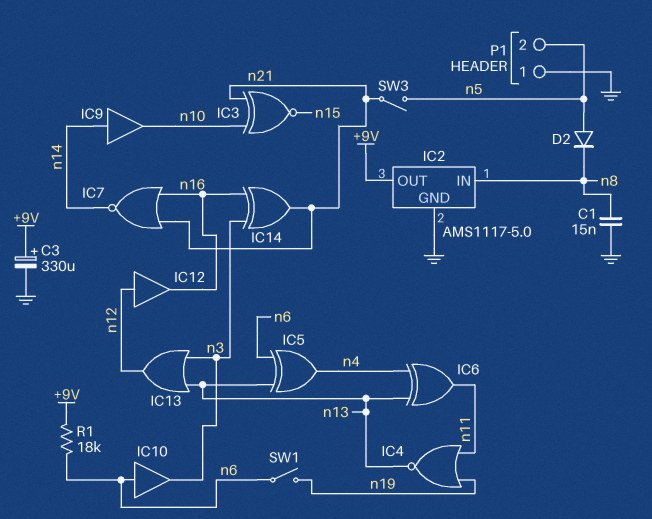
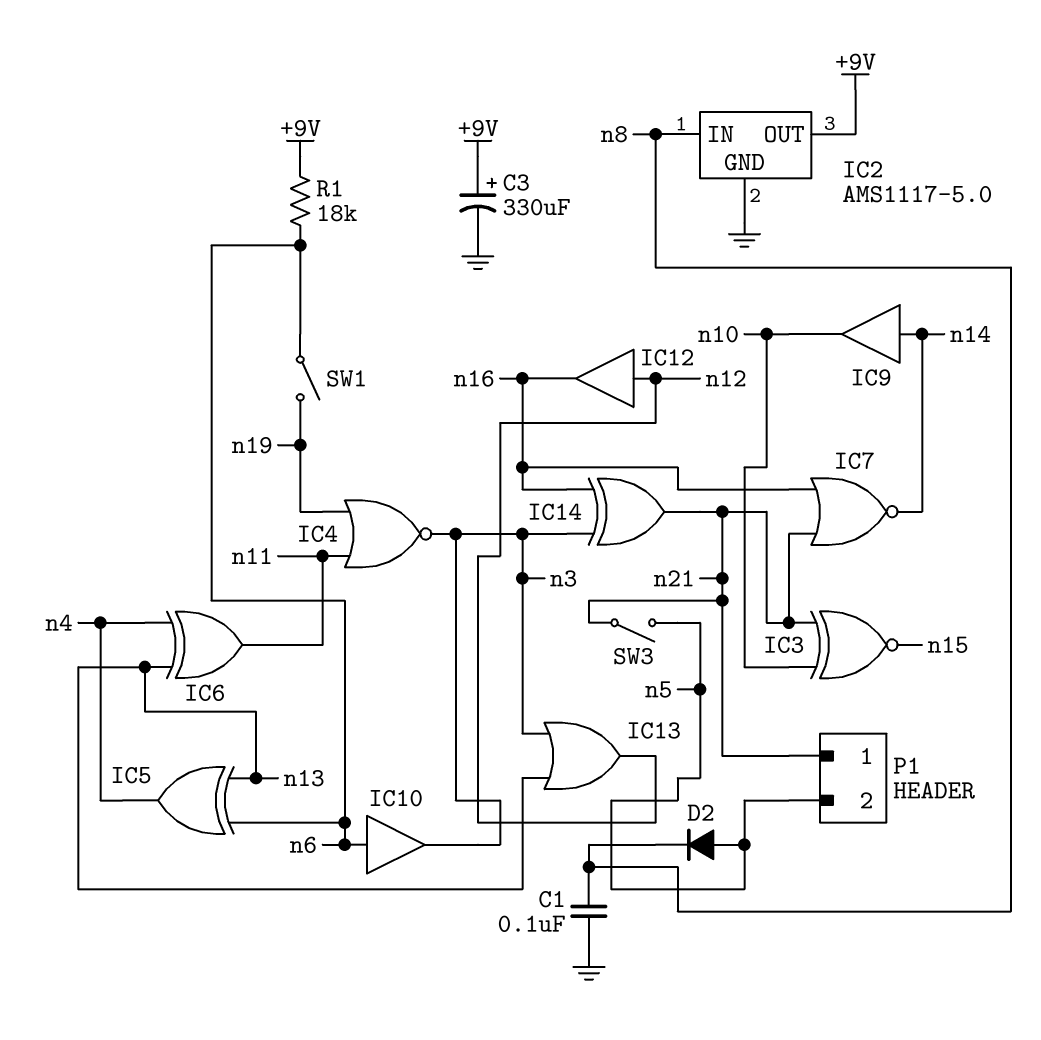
C1: 15nF (GND, n8) -> 100nF (GND, n8)
IC4: NOR (in n11, in n19, out n13) -> NOR (in n11, in n19, out n3)
P1 pin 1: GND -> n21

